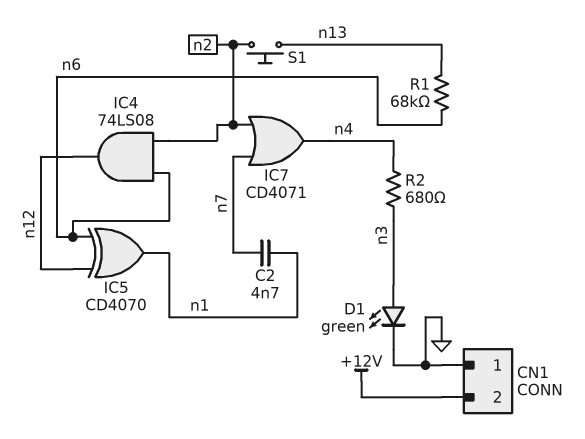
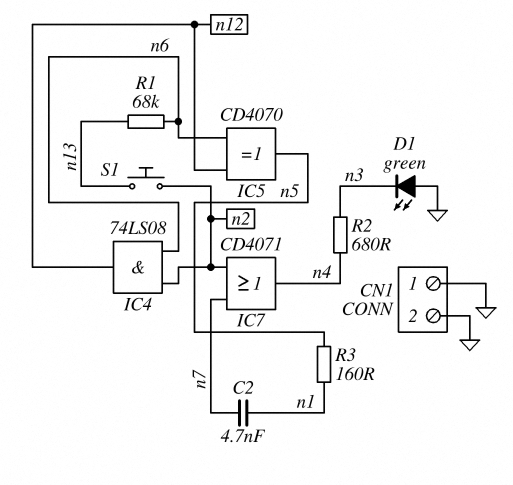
CN1 pin 2: +12V -> GND
D1: LED green (A n3, K GND) -> LED green (A GND, K n3)
IC5: XOR CD4070 (in n6, in n12, out n1) -> XOR CD4070 (in n6, in n12, out n5)
R3: none -> 160 (n1, n5)

